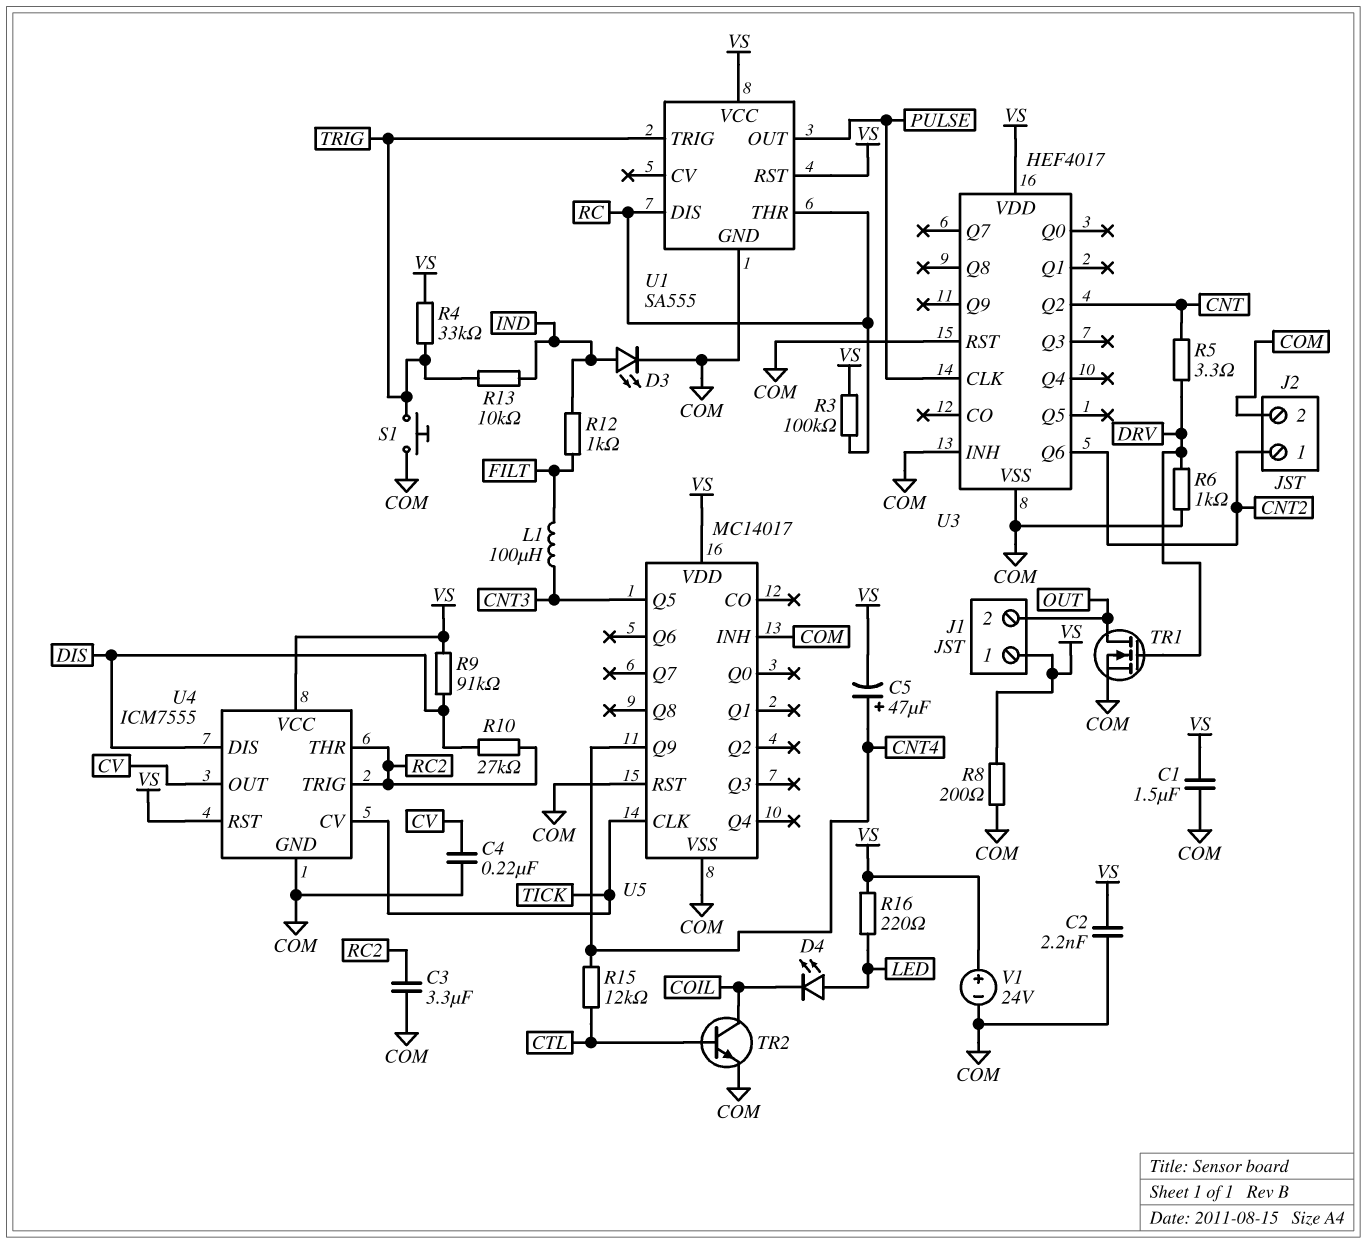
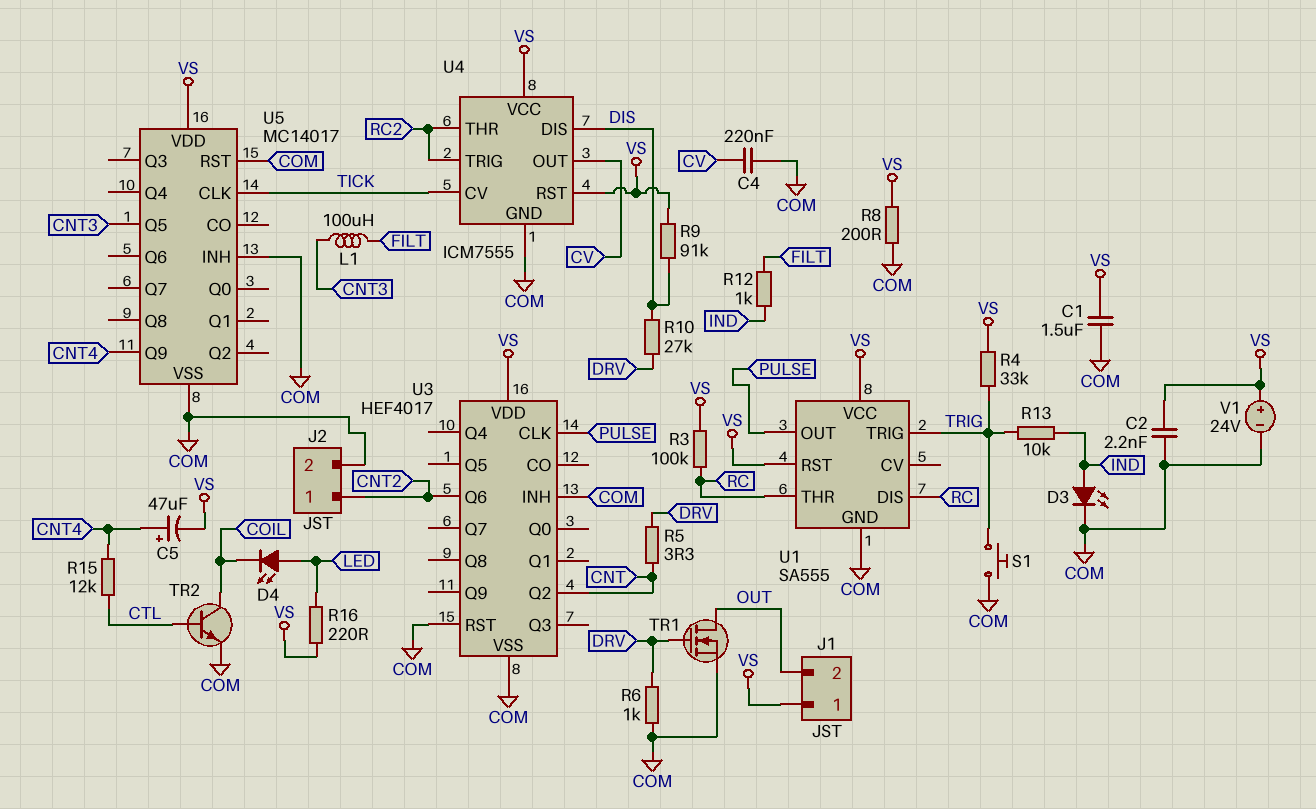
C3: 3.3uF (COM, RC2) -> none
R10: 27k (DIS, RC2) -> 27k (DIS, DRV)

